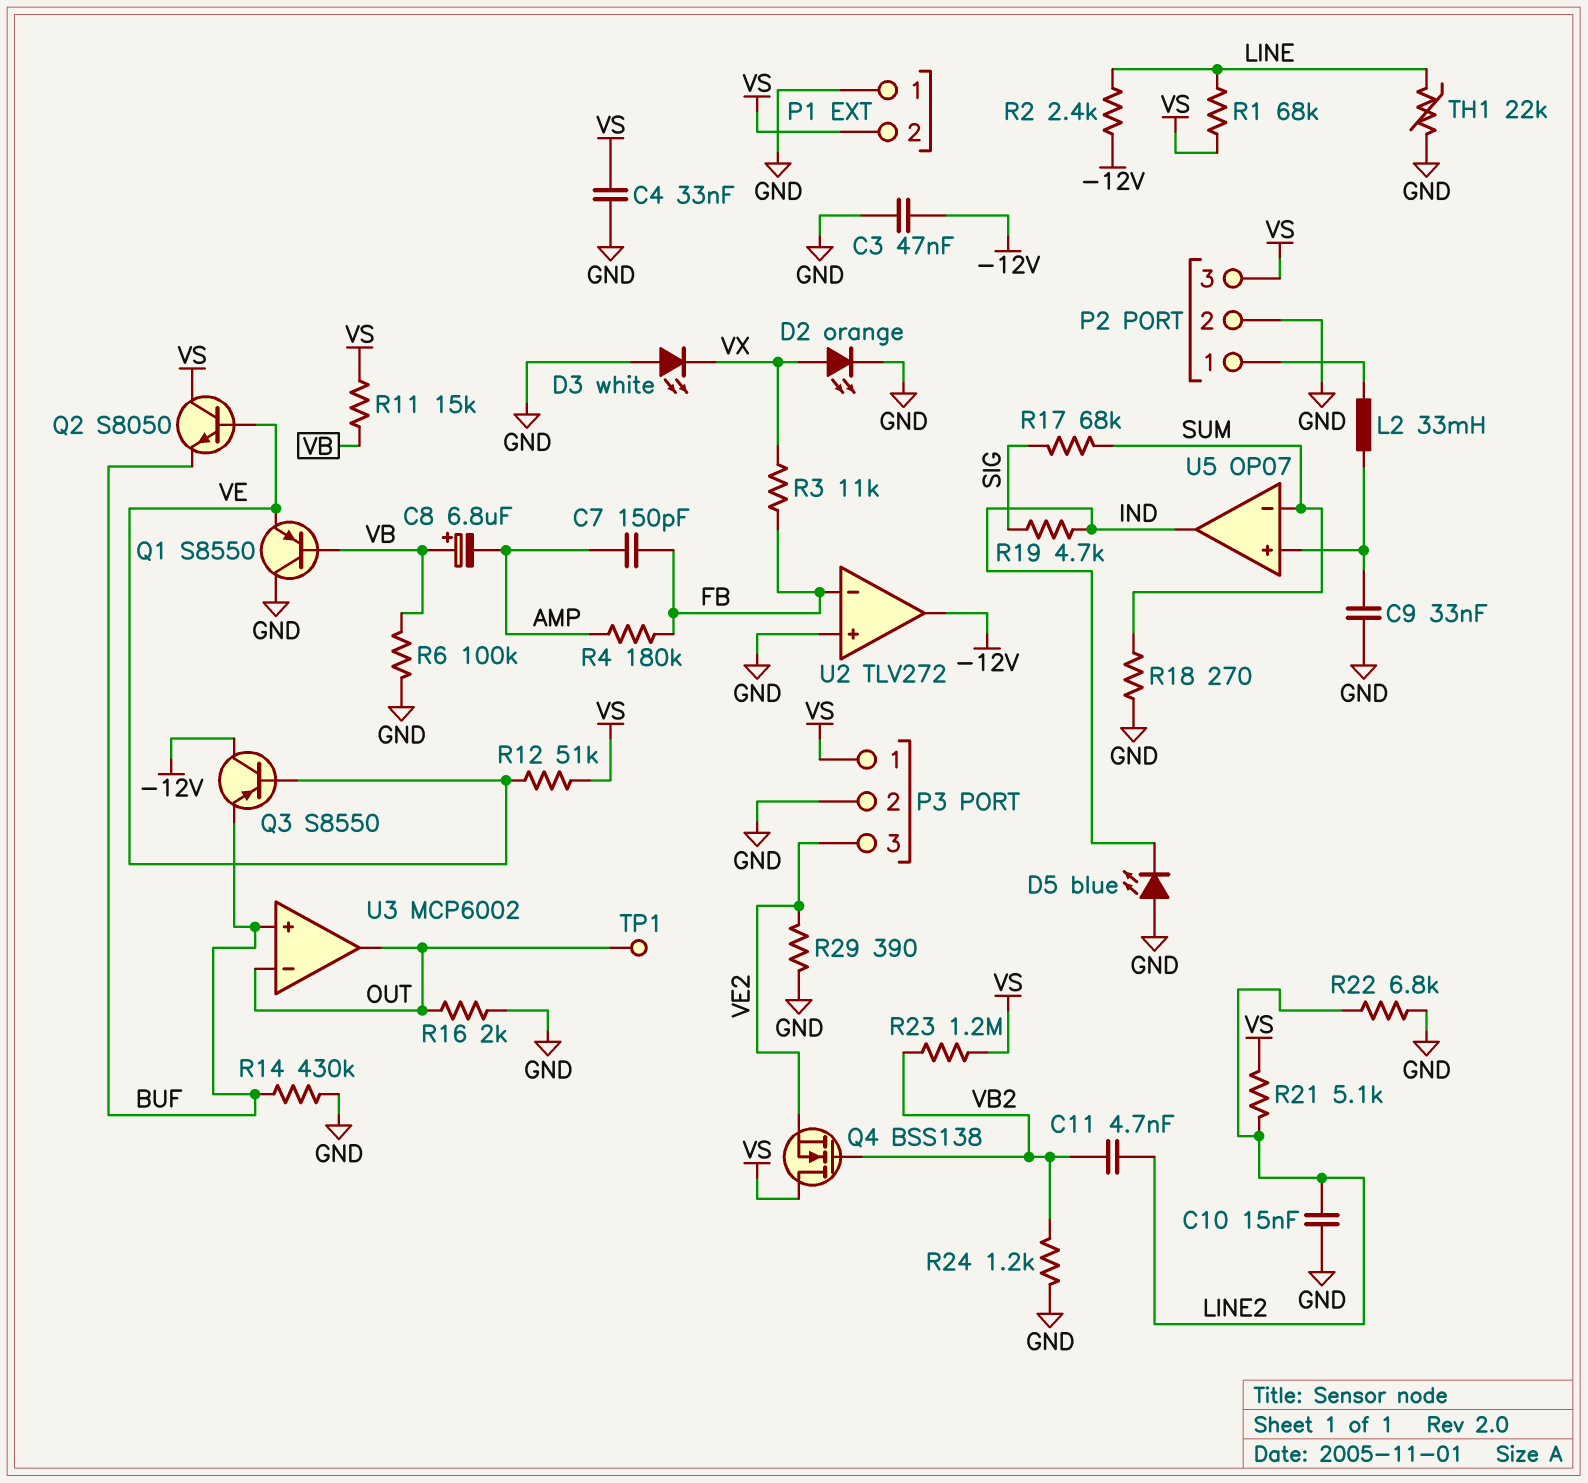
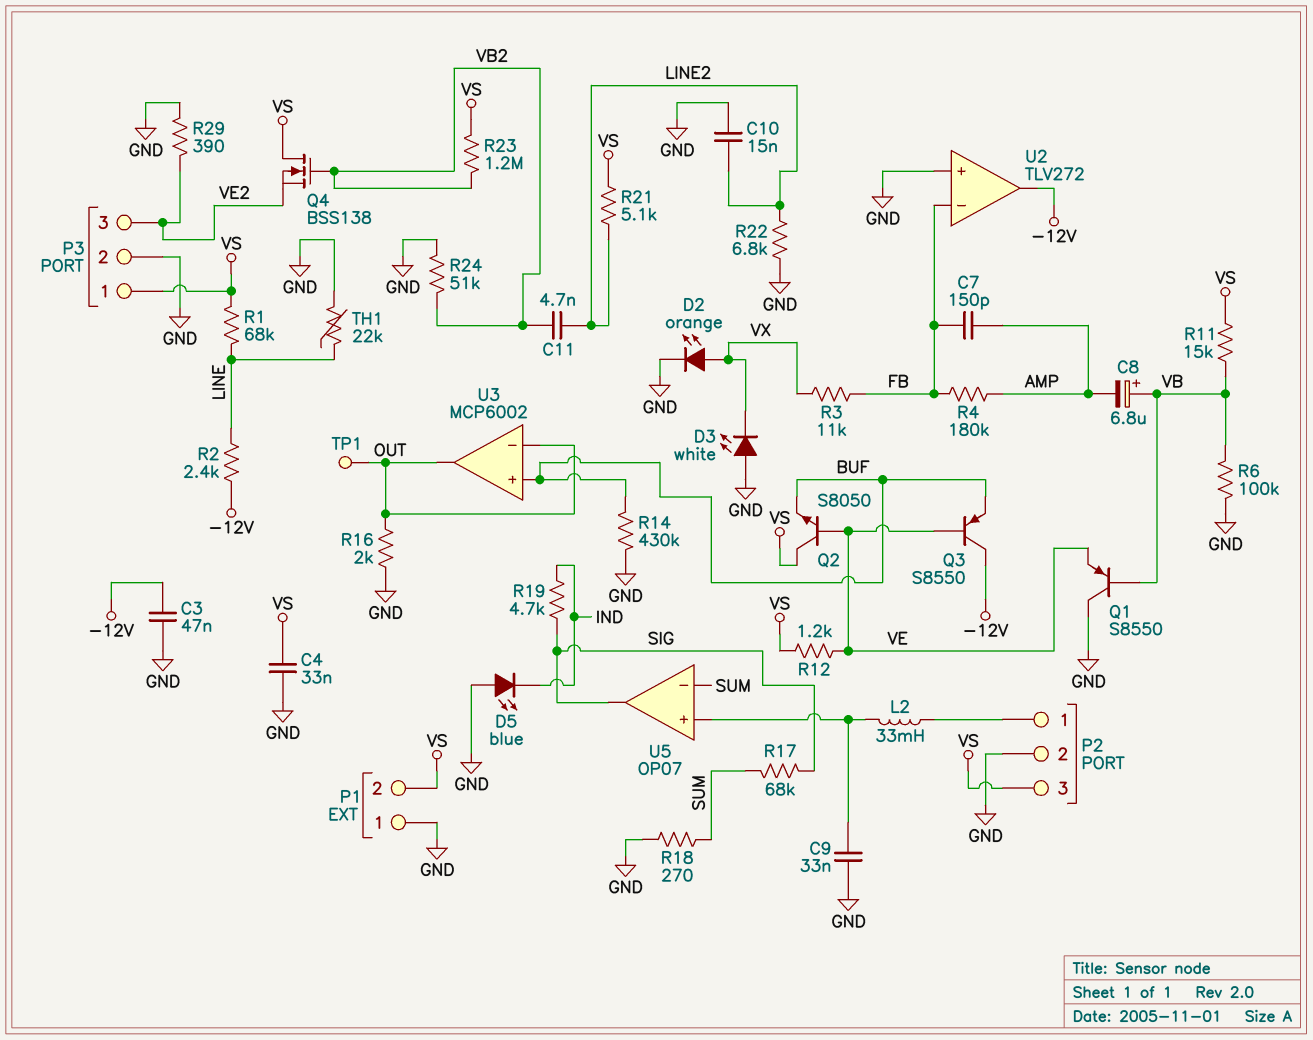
R12: 51k (VE, VS) -> 1.2k (VE, VS)
R24: 1.2k (GND, VB2) -> 51k (GND, VB2)
U5 pin out: IND -> SIG

